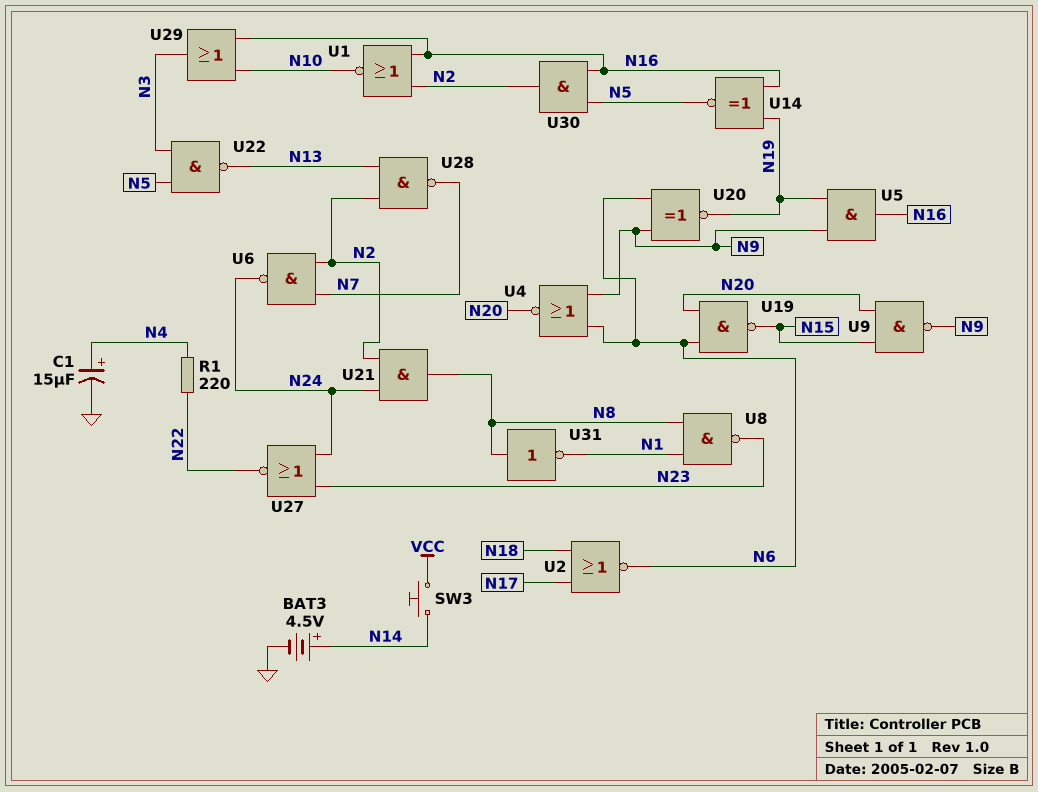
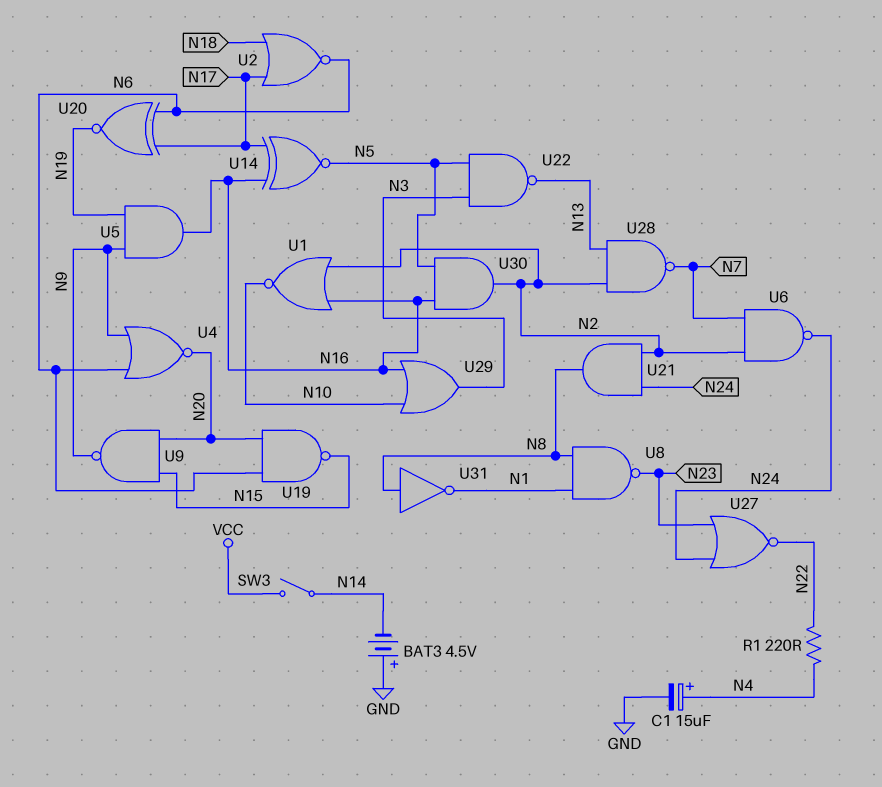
BAT3: 4.5V (plus N14, minus GND) -> 4.5V (plus GND, minus N14)
SW3: button (N14, VCC) -> switch (N14, VCC)
U14: XNOR (in N16, in N19, out N5) -> XNOR (in N16, in N17, out N5)
U20: XNOR (in N6, in N9, out N19) -> XNOR (in N6, in N17, out N19)

